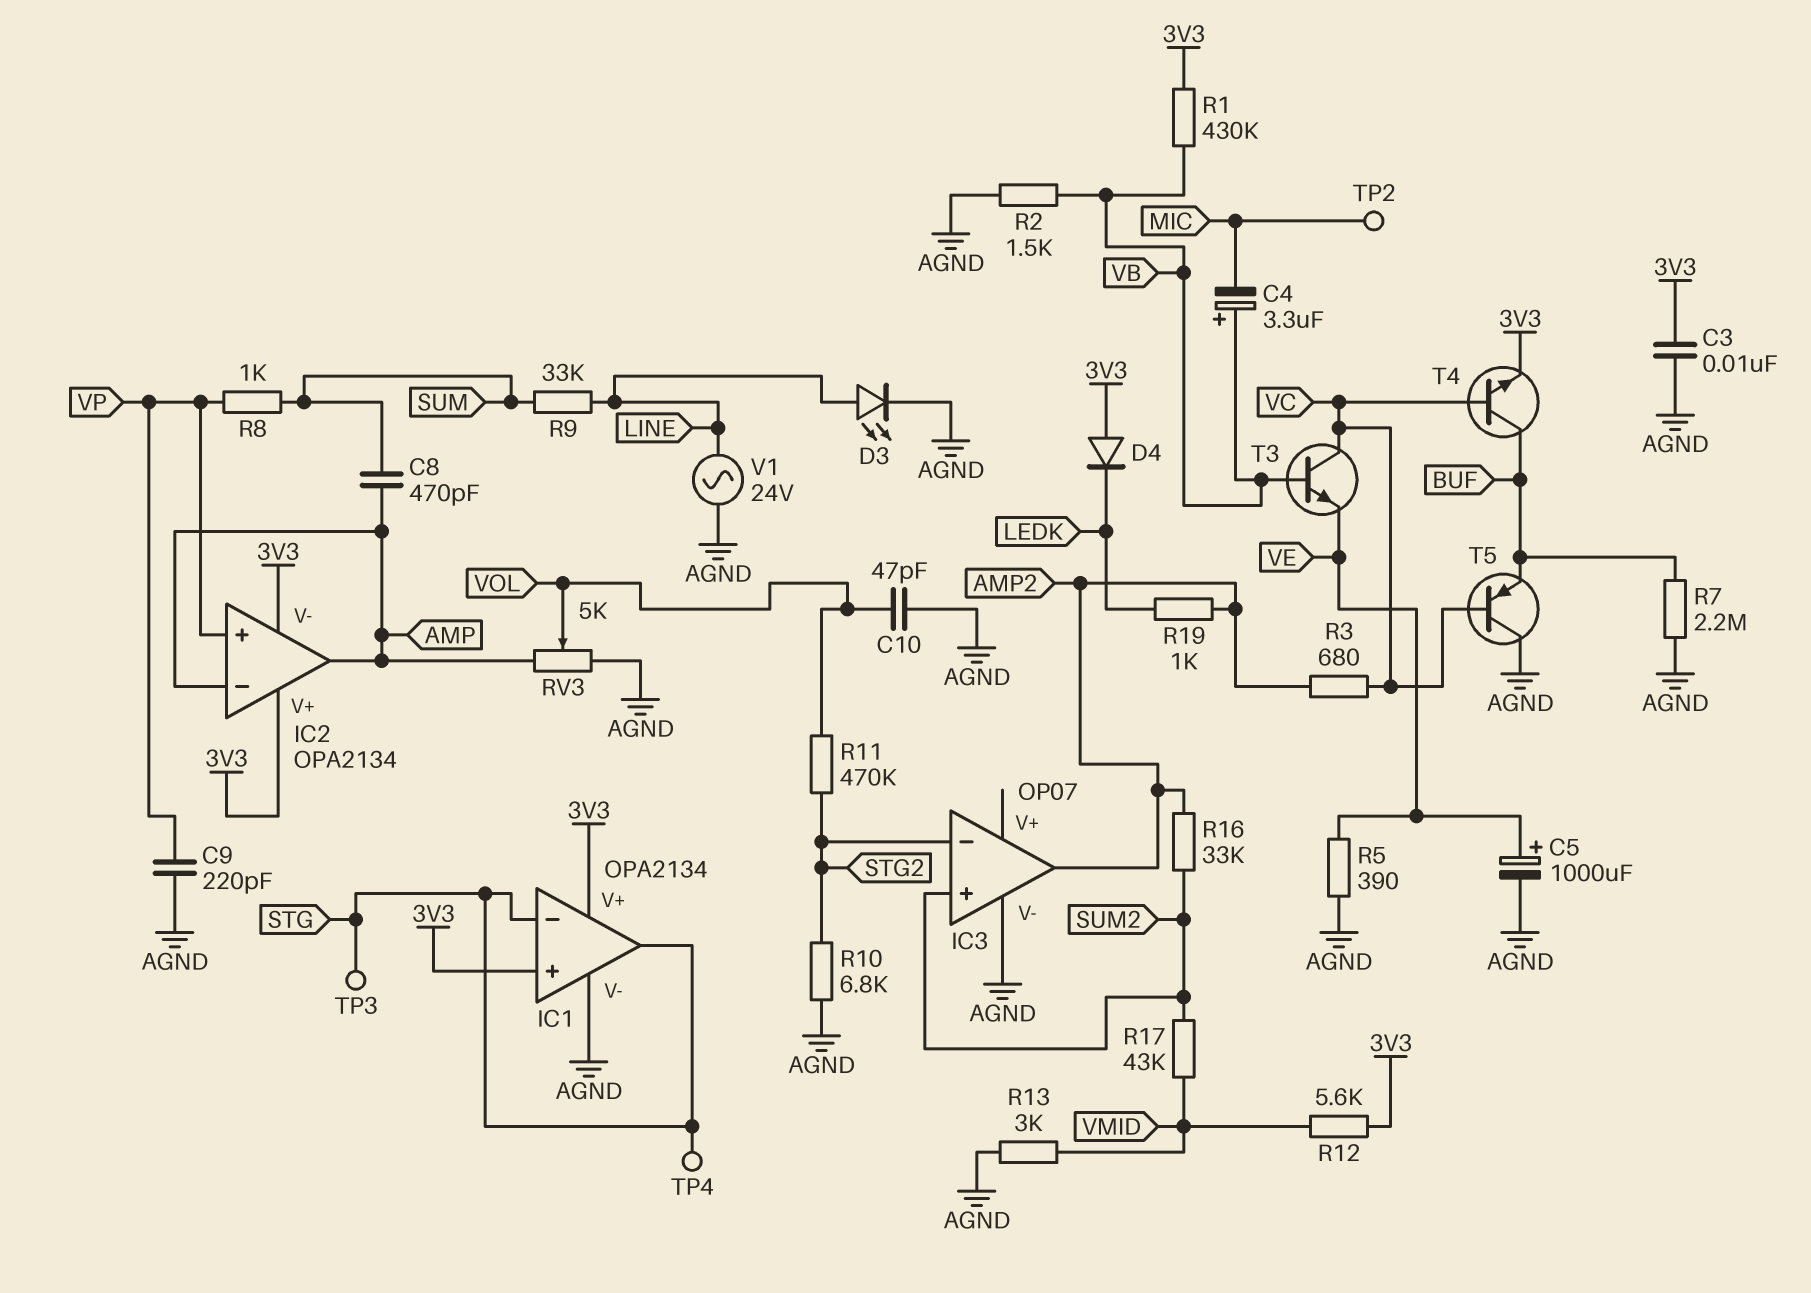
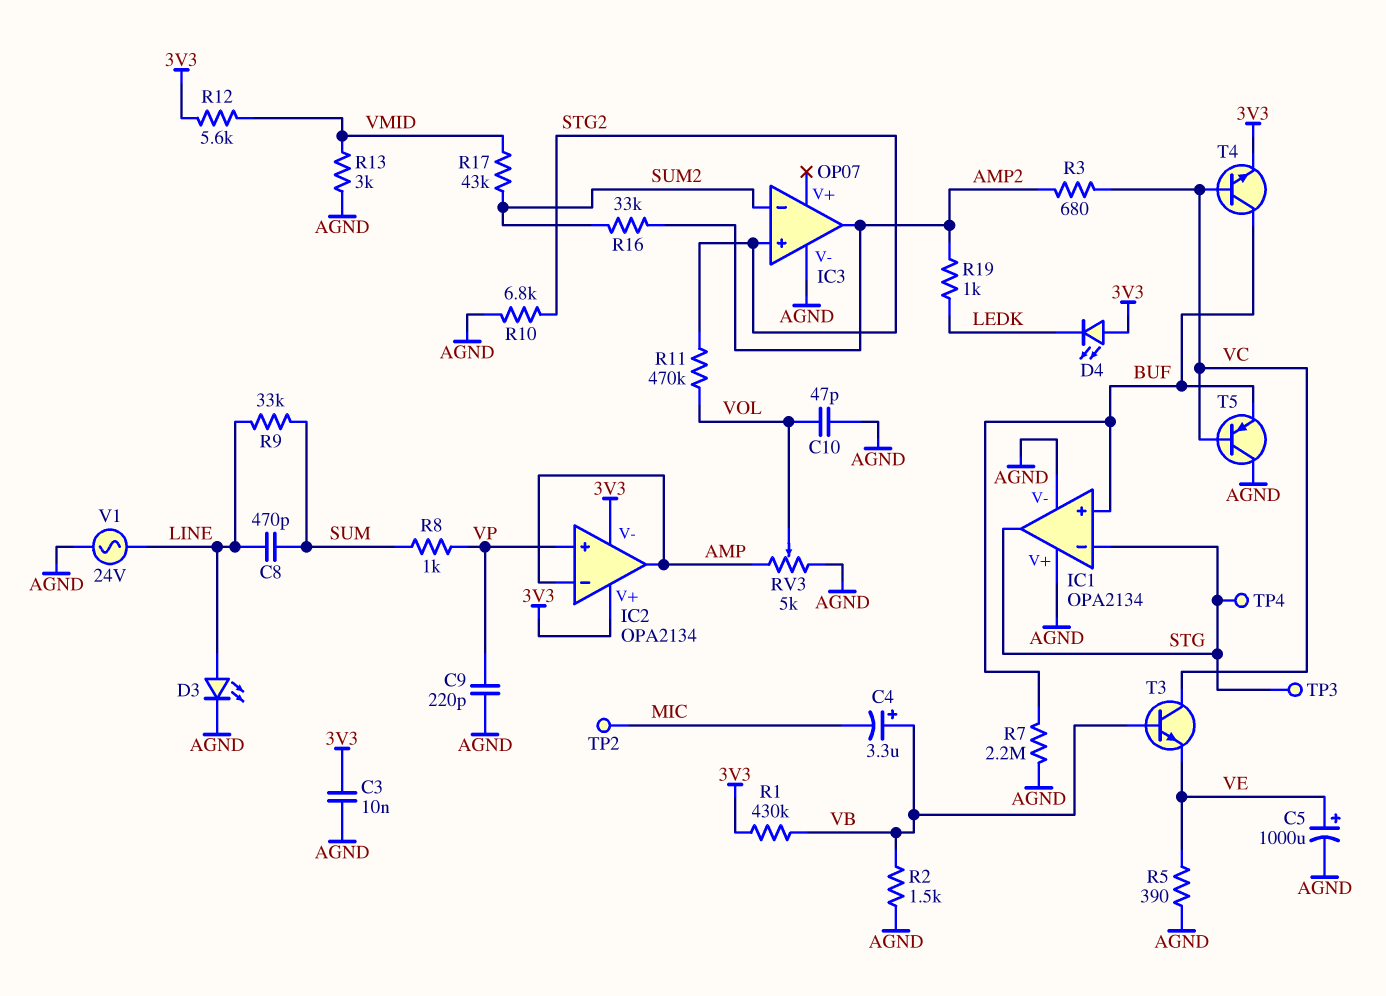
C8: 470pF (AMP, SUM) -> 470pF (LINE, SUM)
D4: diode (A 3V3, K LEDK) -> LED (A 3V3, K LEDK)
IC1 pin V+: 3V3 -> AGND
IC1 pin in+: 3V3 -> BUF
IC3 pin in+: SUM2 -> STG2
IC3 pin in-: STG2 -> SUM2

